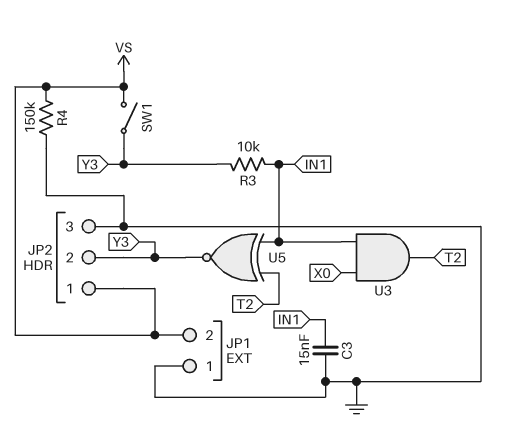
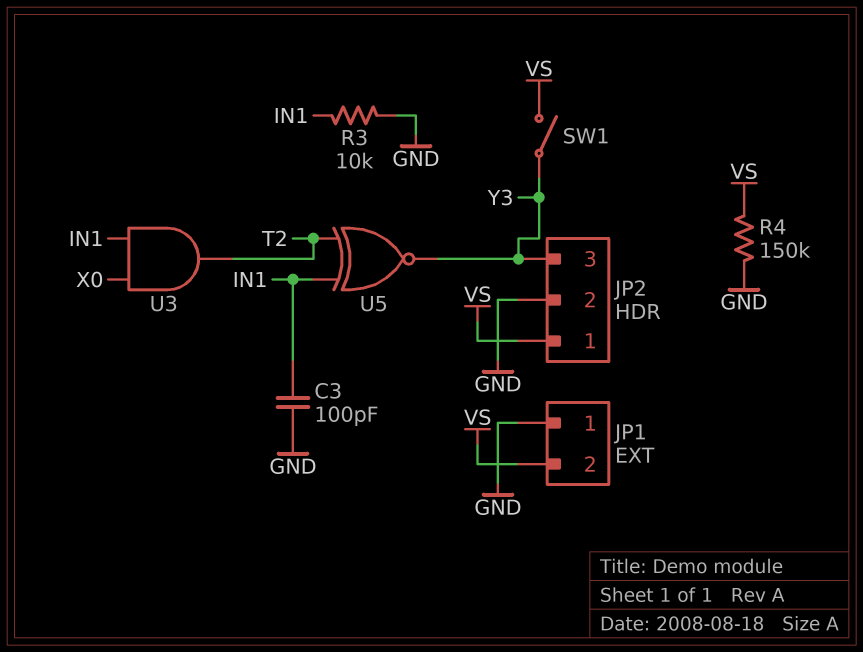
C3: 15nF (GND, IN1) -> 100pF (GND, IN1)
JP2 pin 2: Y3 -> GND
JP2 pin 3: GND -> Y3
R3: 10k (IN1, Y3) -> 10k (GND, IN1)

